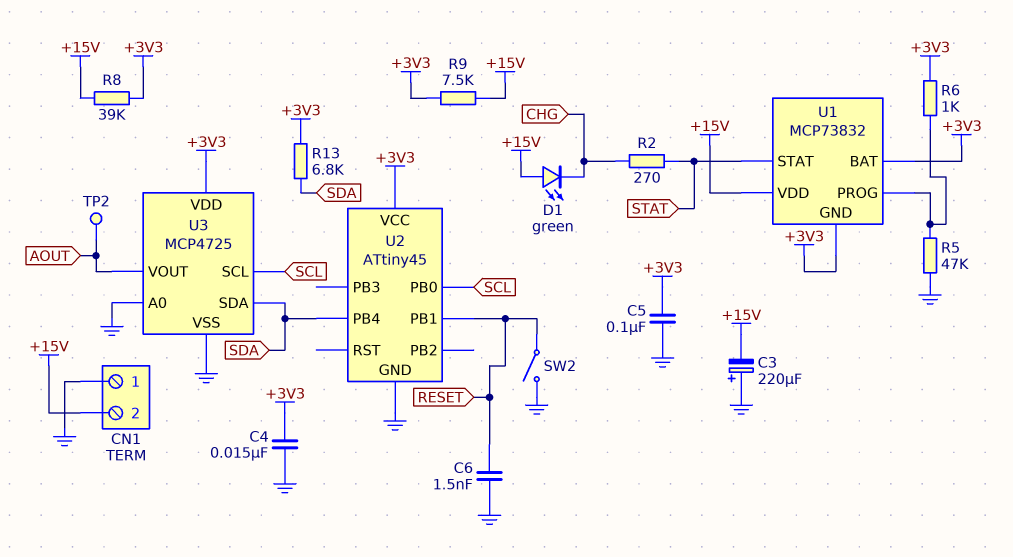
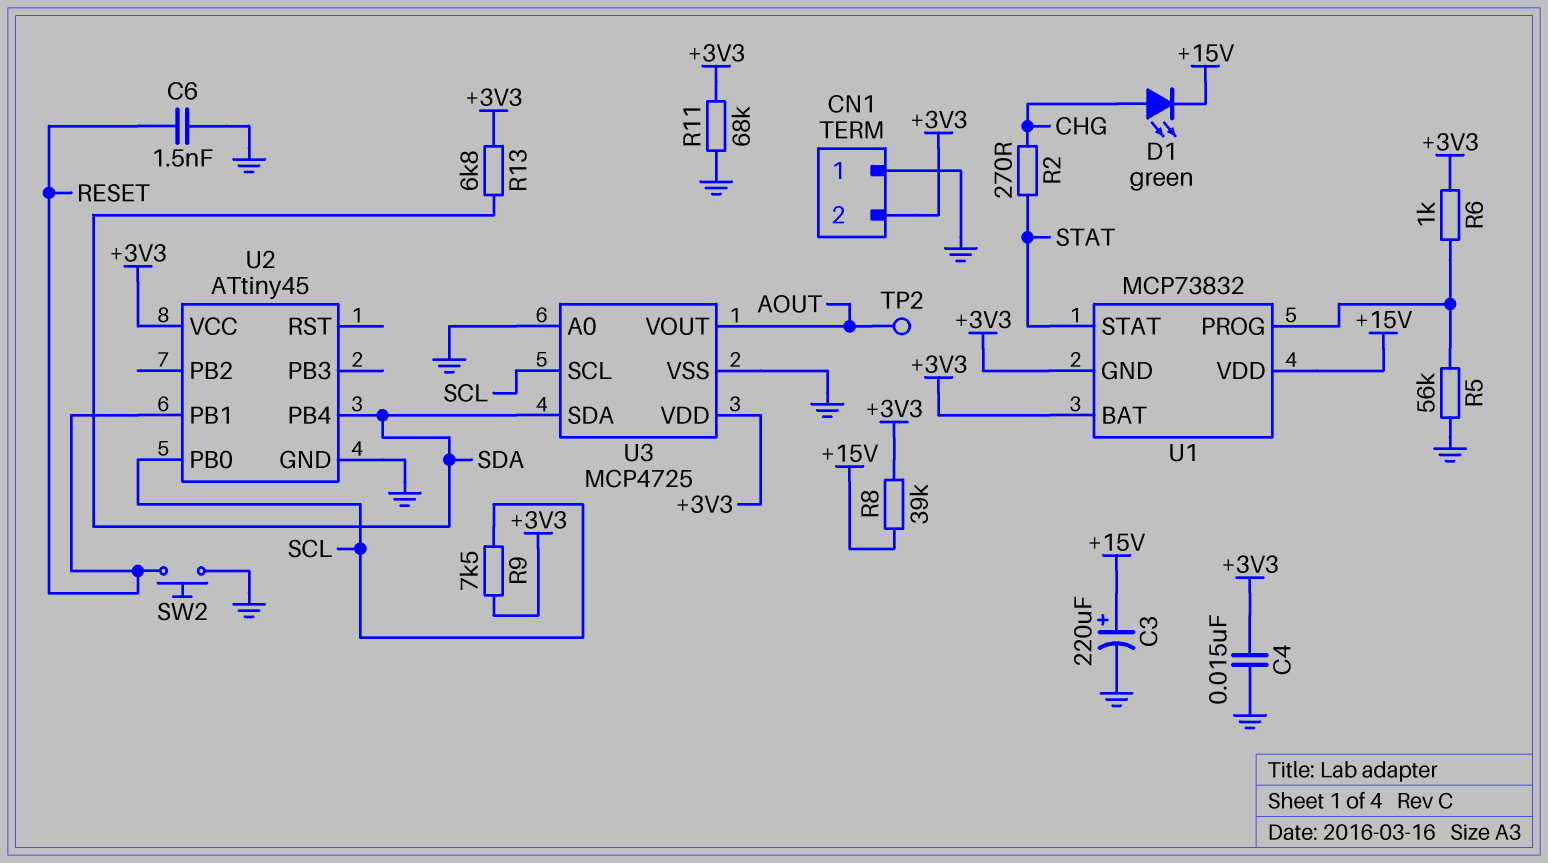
C3: 220uF (plus GND, minus +15V) -> 220uF (plus +15V, minus GND)
C5: 100nF (+3V3, GND) -> none
CN1 pin 2: +15V -> +3V3
D1: LED green (A +15V, K CHG) -> LED green (A CHG, K +15V)
R5: 47k (GND, U1/PROG) -> 56k (GND, U1/PROG)
R9: 7.5k (+3V3, +15V) -> 7.5k (+3V3, SCL)
R11: none -> 68k (+3V3, GND)
SW2: switch (GND, RESET) -> button (GND, RESET)

